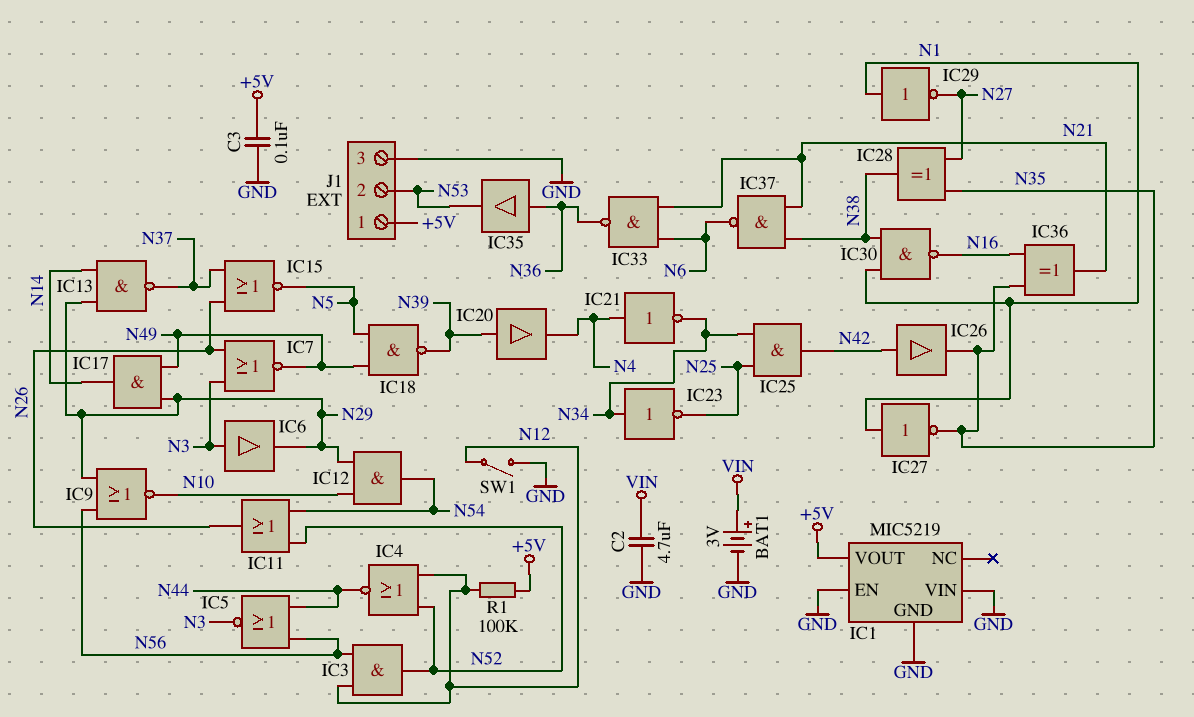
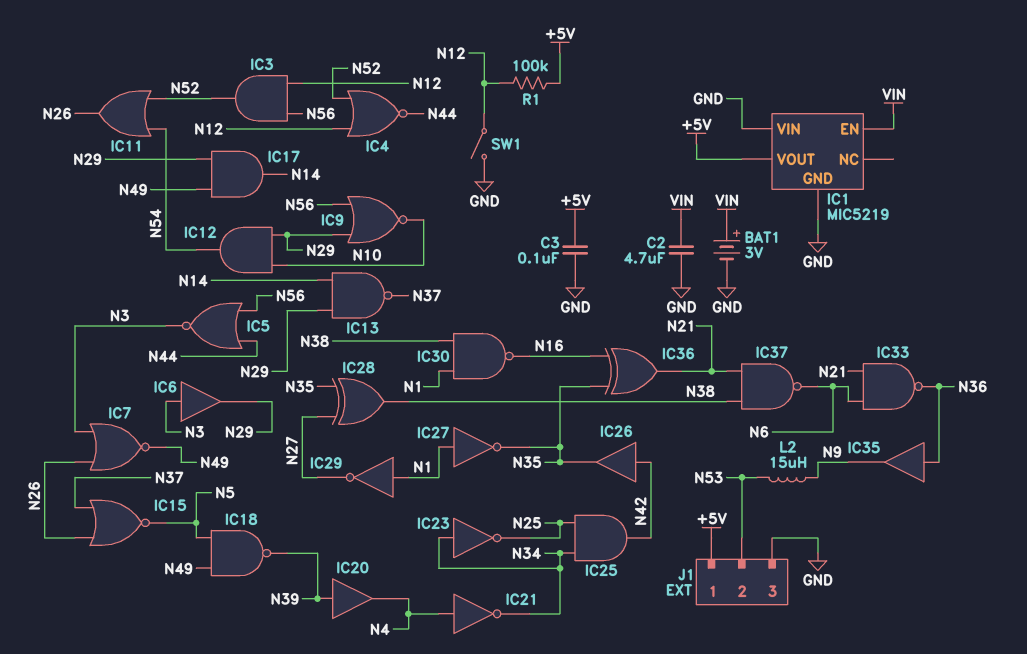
IC1 pin EN: GND -> VIN
IC35: buffer (in N36, out N53) -> buffer (in N36, out N9)
L2: none -> 15uH (N9, N53)

